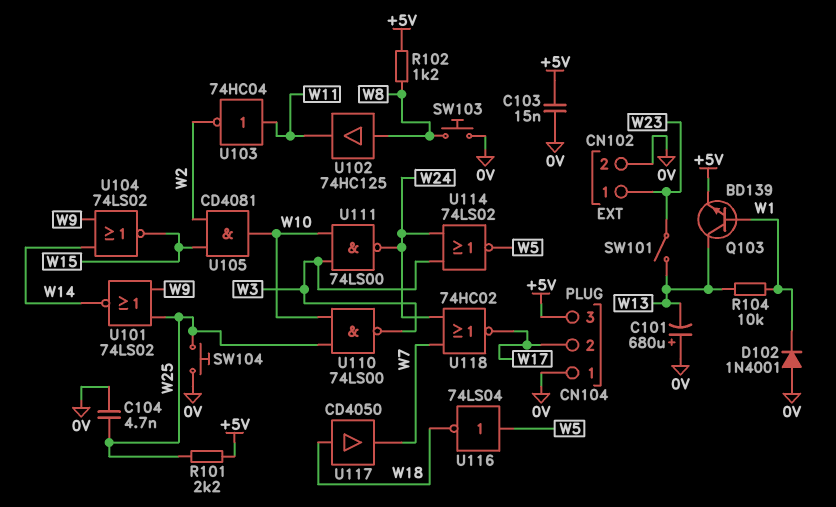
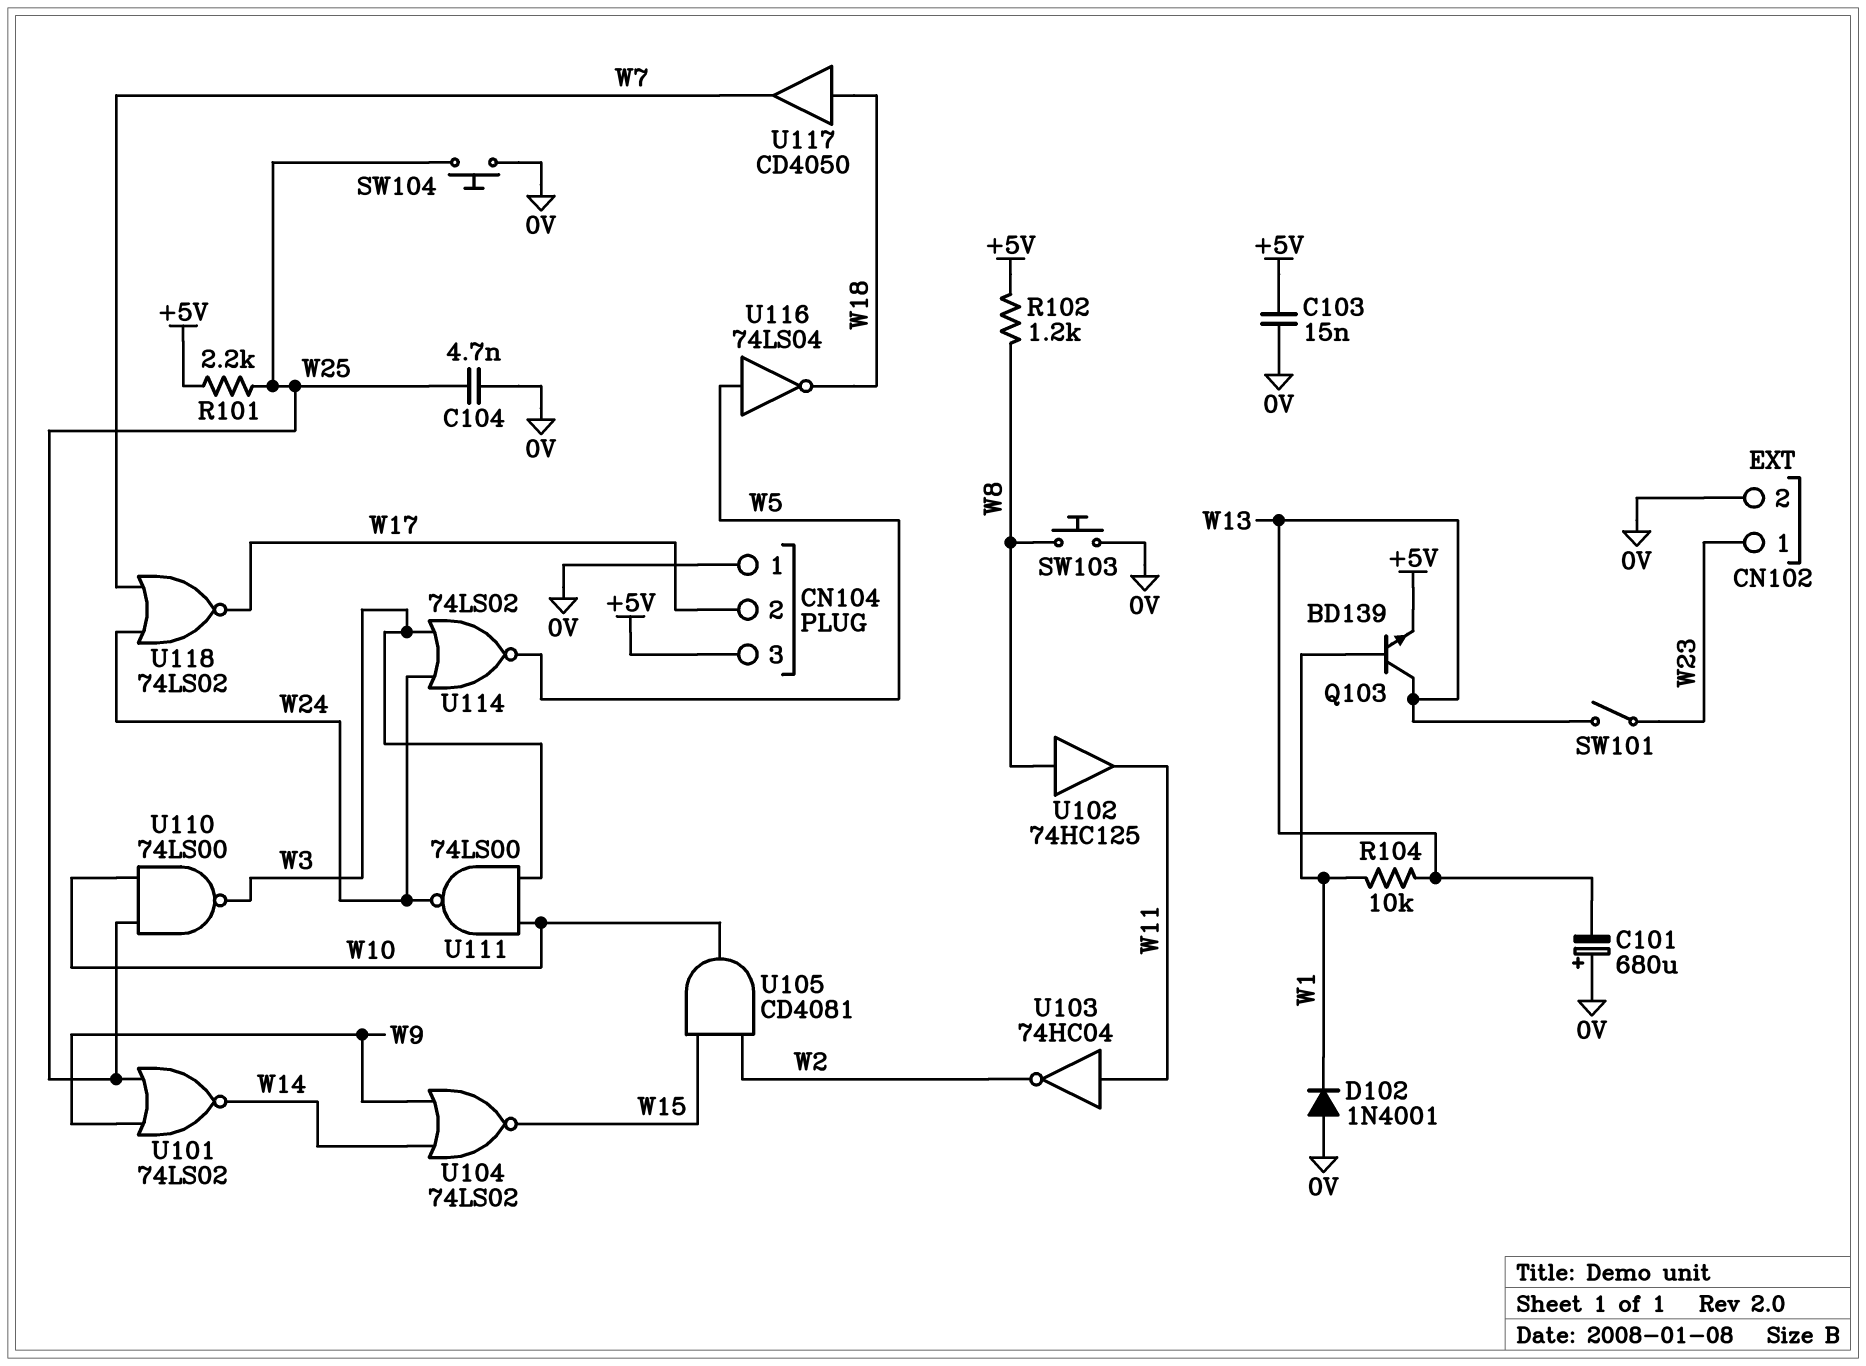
U118: NOR 74HC02 (in W7, in W24, out W17) -> NOR 74LS02 (in W7, in W24, out W17)

